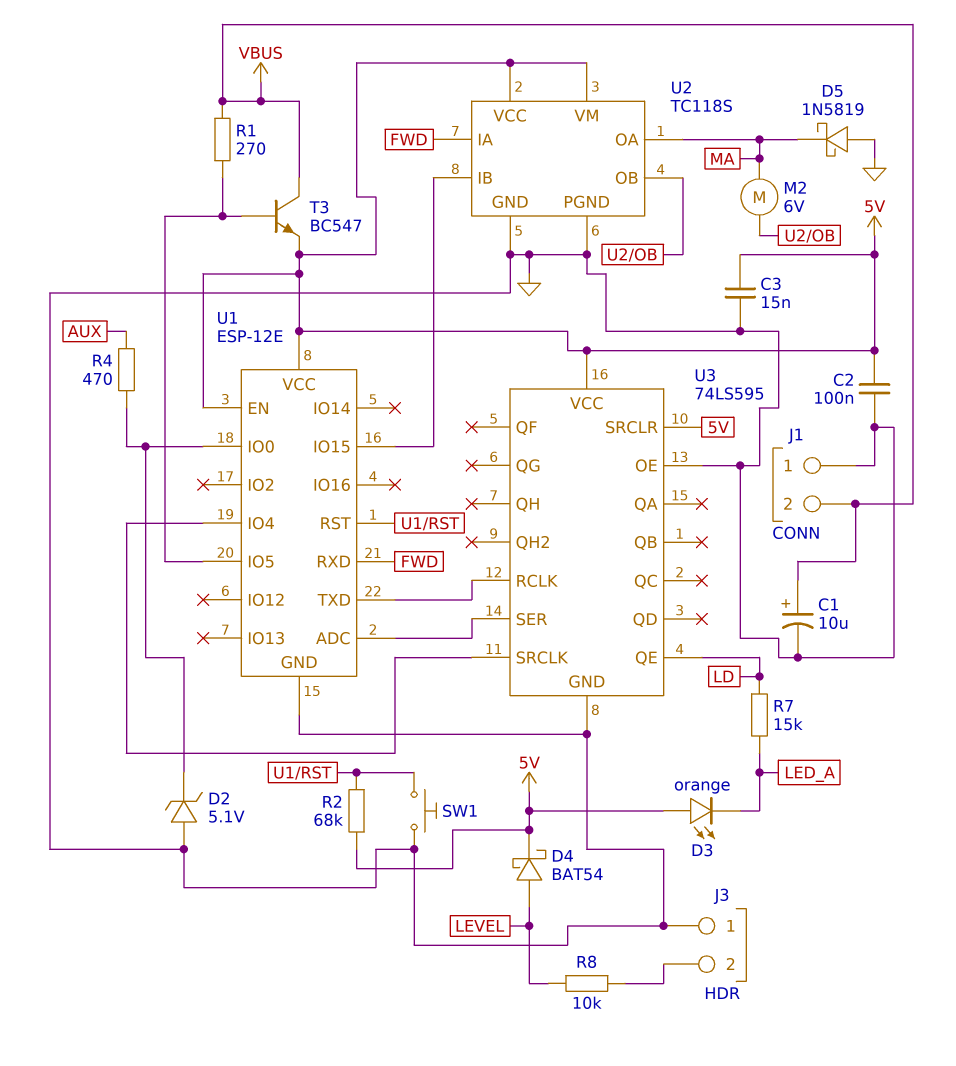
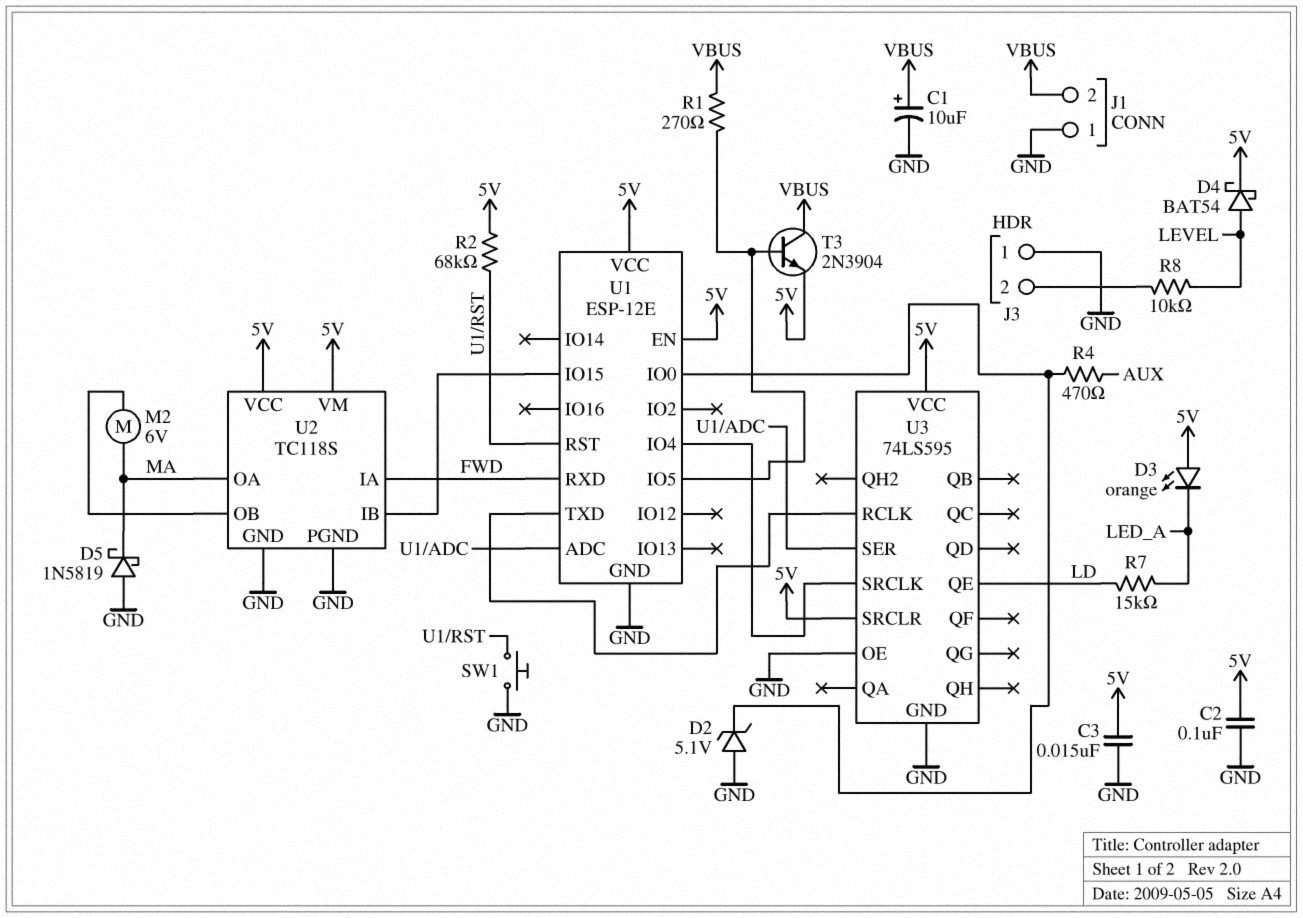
T3: NPN BC547 (B U1/IO5, C VBUS, E 5V) -> NPN 2N3904 (B U1/IO5, C VBUS, E 5V)

